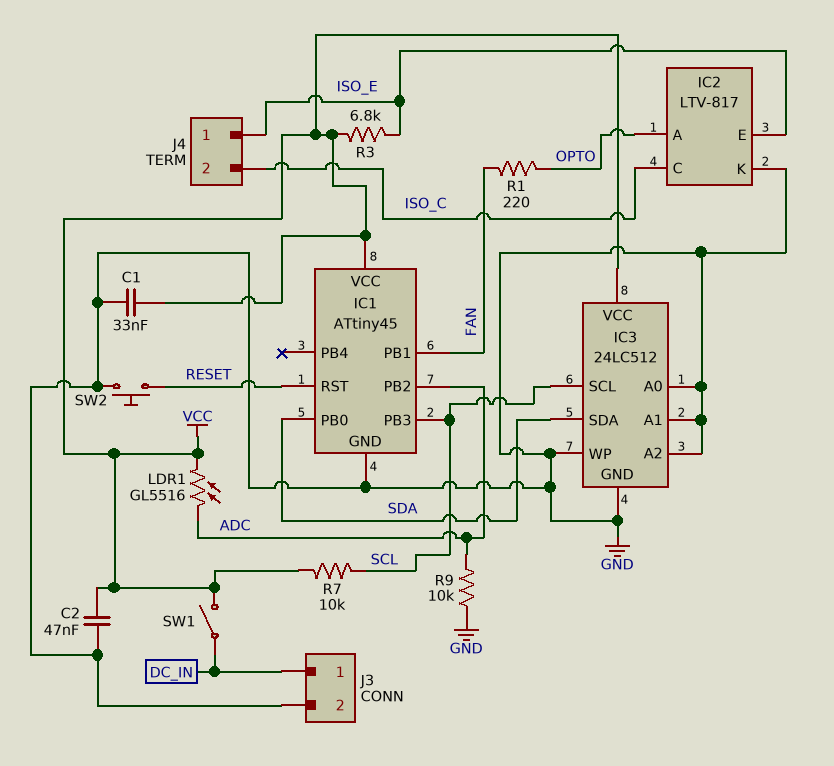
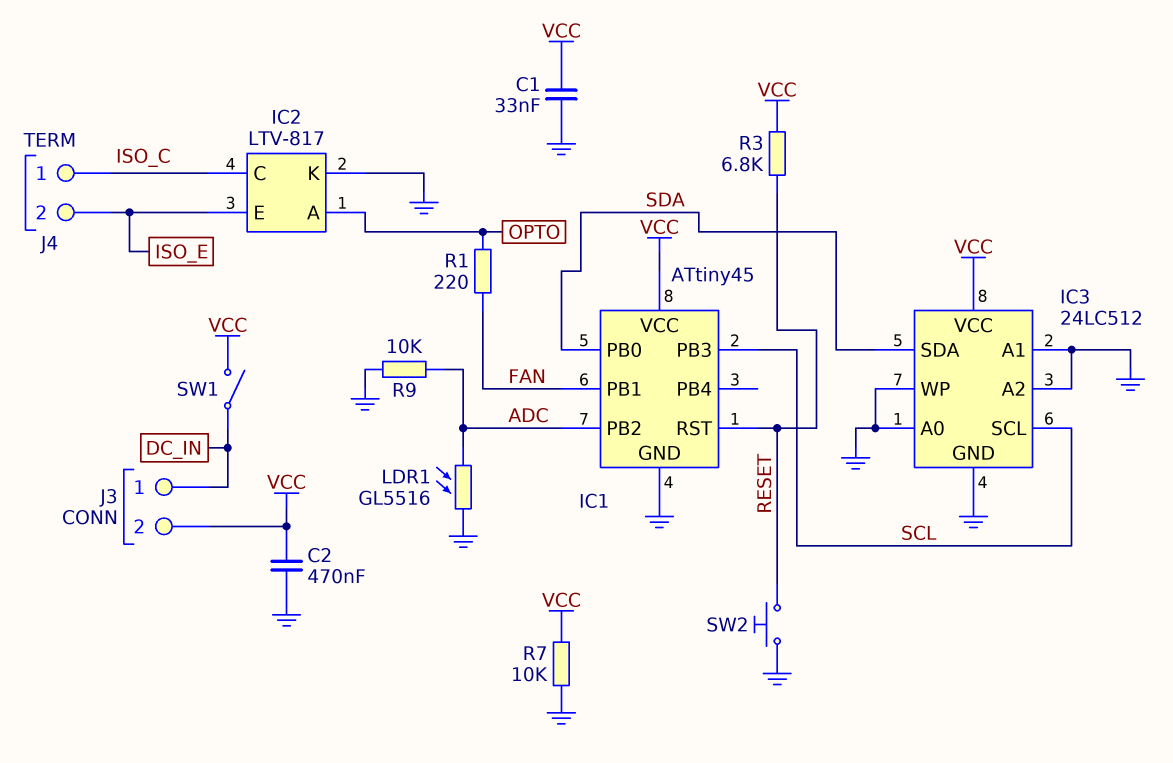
C2: 47nF (GND, VCC) -> 470nF (GND, VCC)
J3 pin 2: GND -> VCC
J4 pin 1: ISO_E -> ISO_C
J4 pin 2: ISO_C -> ISO_E
LDR1: GL5516 (ADC, VCC) -> GL5516 (ADC, GND)
R3: 6.8k (ISO_E, VCC) -> 6.8k (RESET, VCC)
R7: 10k (SCL, VCC) -> 10k (GND, VCC)

